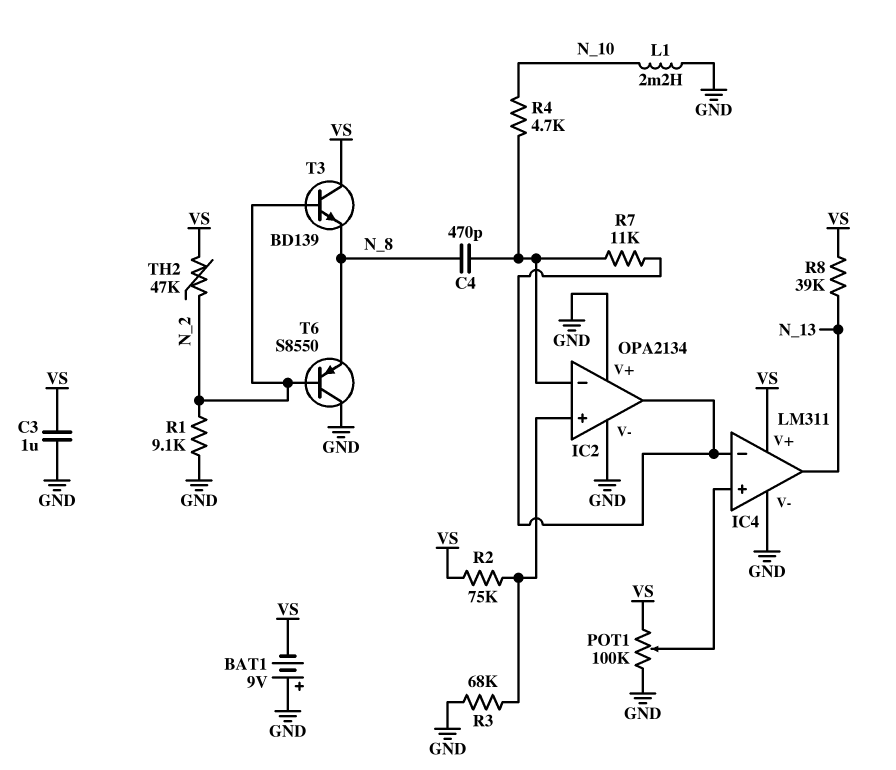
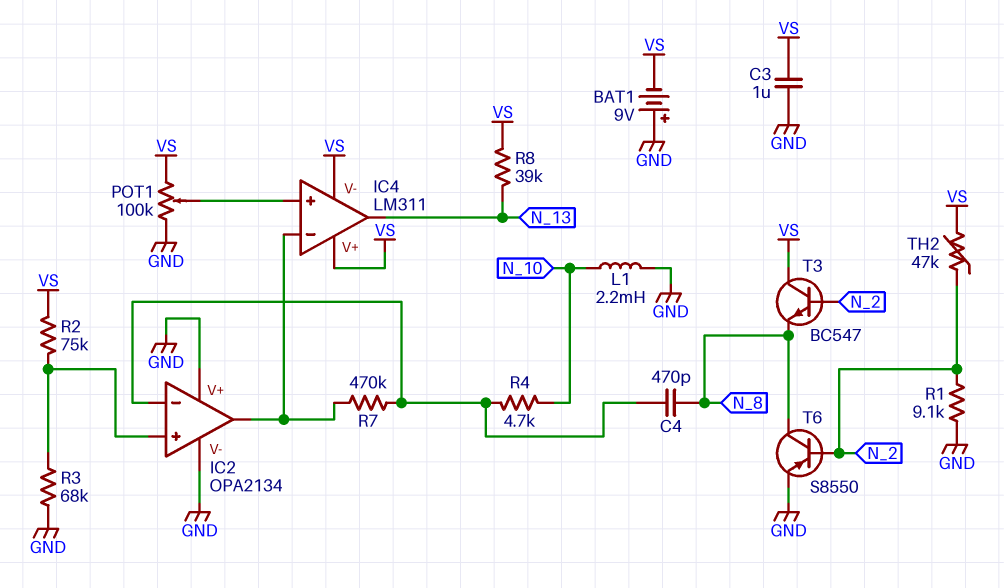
IC4 pin V-: GND -> VS
R7: 11k (IC2/in-, IC2/out) -> 470k (IC2/in-, IC2/out)
T3: NPN BD139 (B N_2, C VS, E N_8) -> NPN BC547 (B N_2, C VS, E N_8)
T6: PNP S8550 (B N_2, C GND, E N_8) -> PNP S8550 (B N_2, C N_8, E GND)

